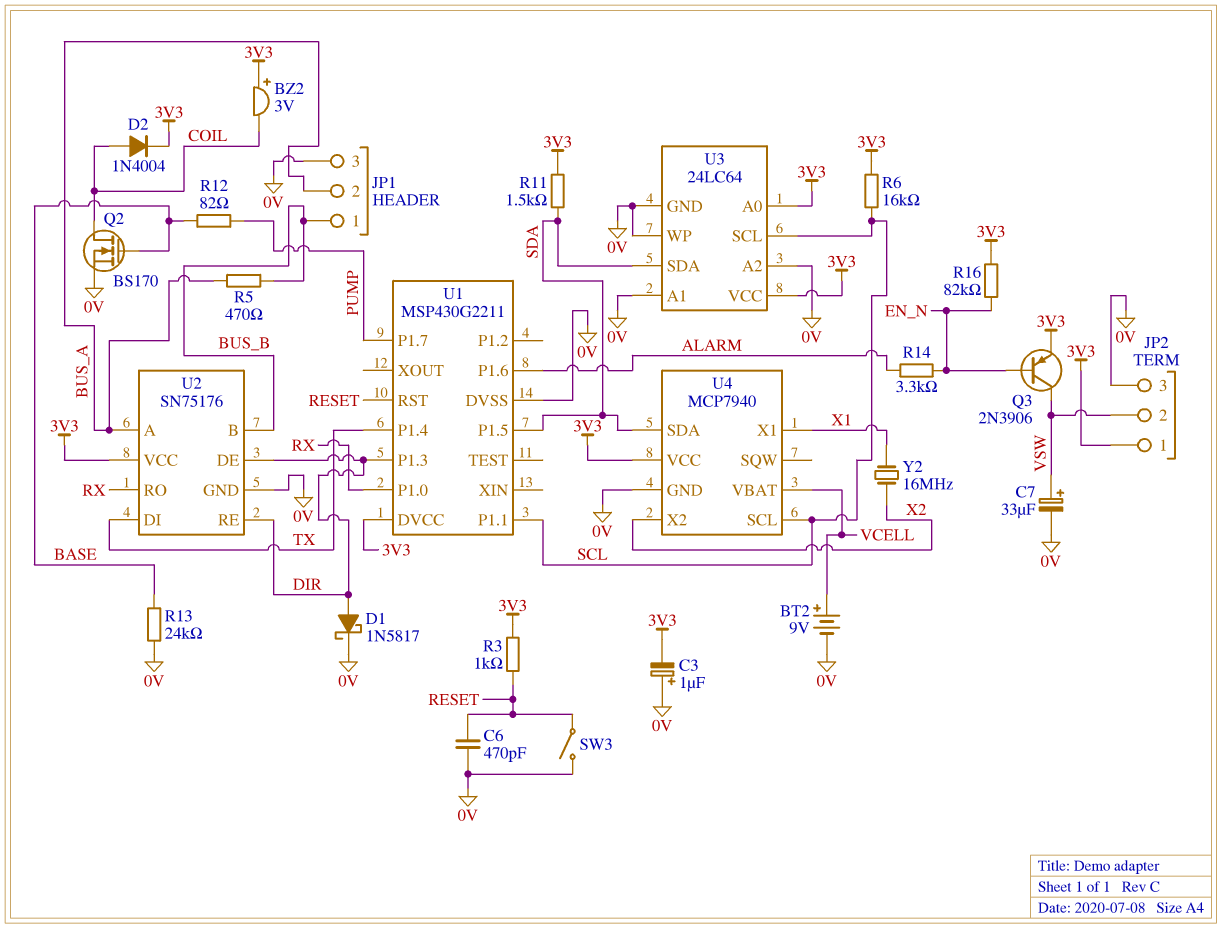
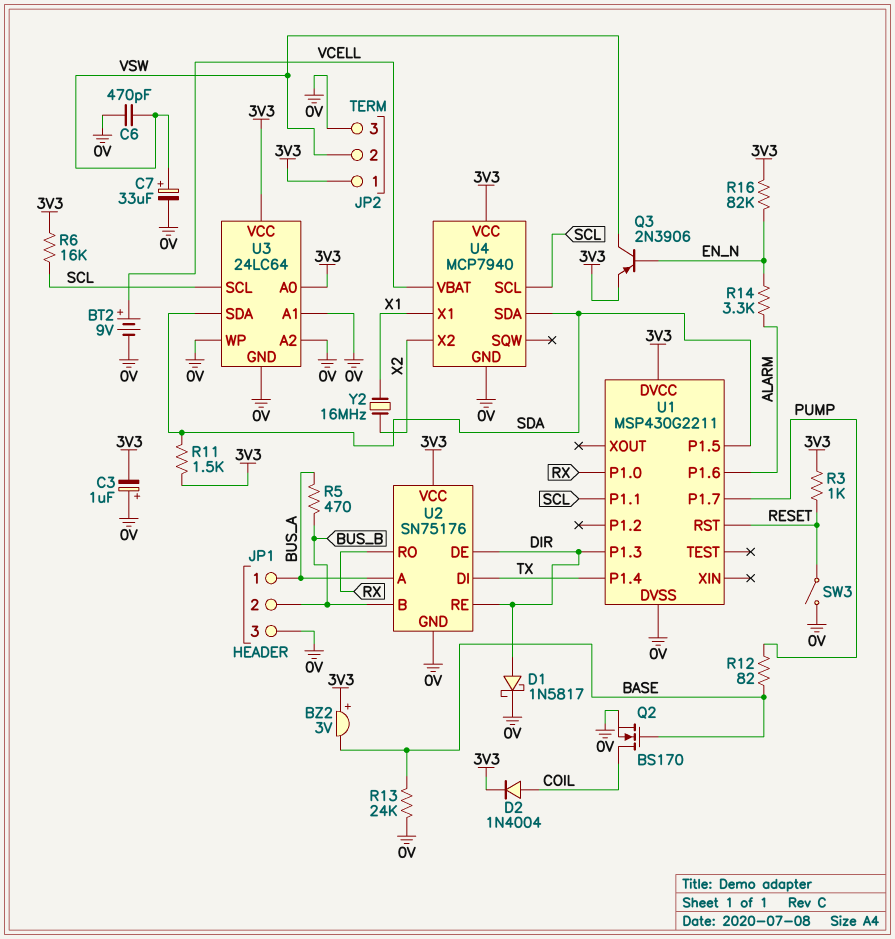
BZ2: buzzer 3V (plus 3V3, minus COIL) -> buzzer 3V (plus 3V3, minus BASE)
C6: 470pF (0V, RESET) -> 470pF (0V, VSW)
JP1 pin 1: BUS_B -> BUS_A
JP1 pin 2: BUS_A -> BUS_B

